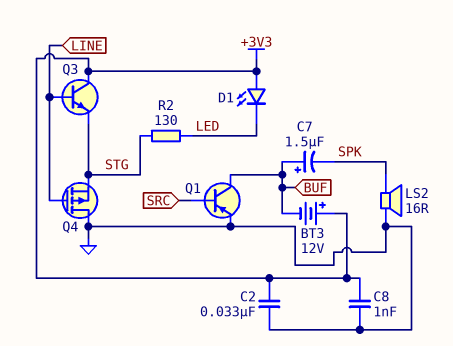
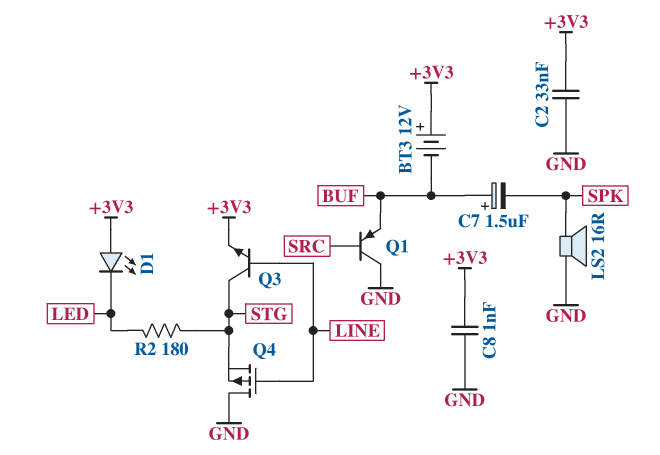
Q1: PNP (B SRC, C BUF, E GND) -> PNP (B SRC, C GND, E BUF)
Q3: NPN (B LINE, C +3V3, E STG) -> NPN (B LINE, C STG, E +3V3)
R2: 130 (LED, STG) -> 180 (LED, STG)

